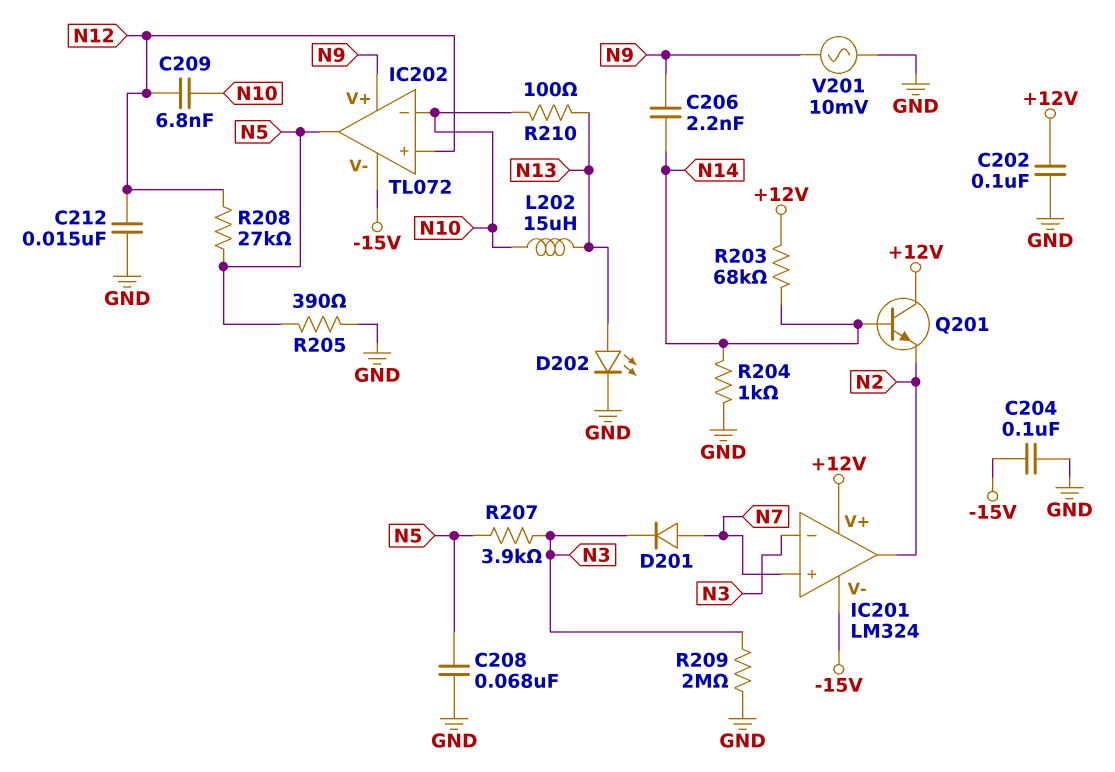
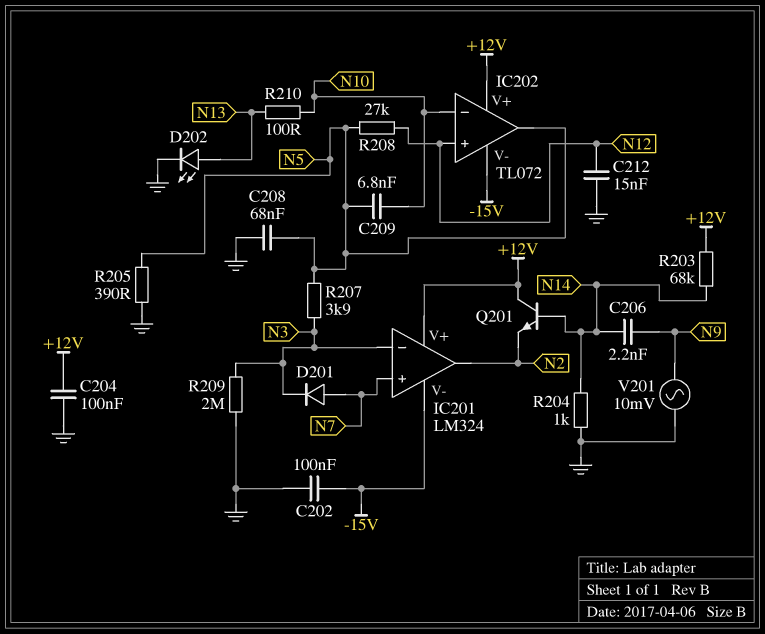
C202: 100nF (+12V, GND) -> 100nF (-15V, GND)
C204: 100nF (-15V, GND) -> 100nF (+12V, GND)
C209: 6.8nF (N10, N12) -> 6.8nF (N5, N10)
IC202 pin V+: N9 -> +12V
L202: 15uH (N10, N13) -> none

